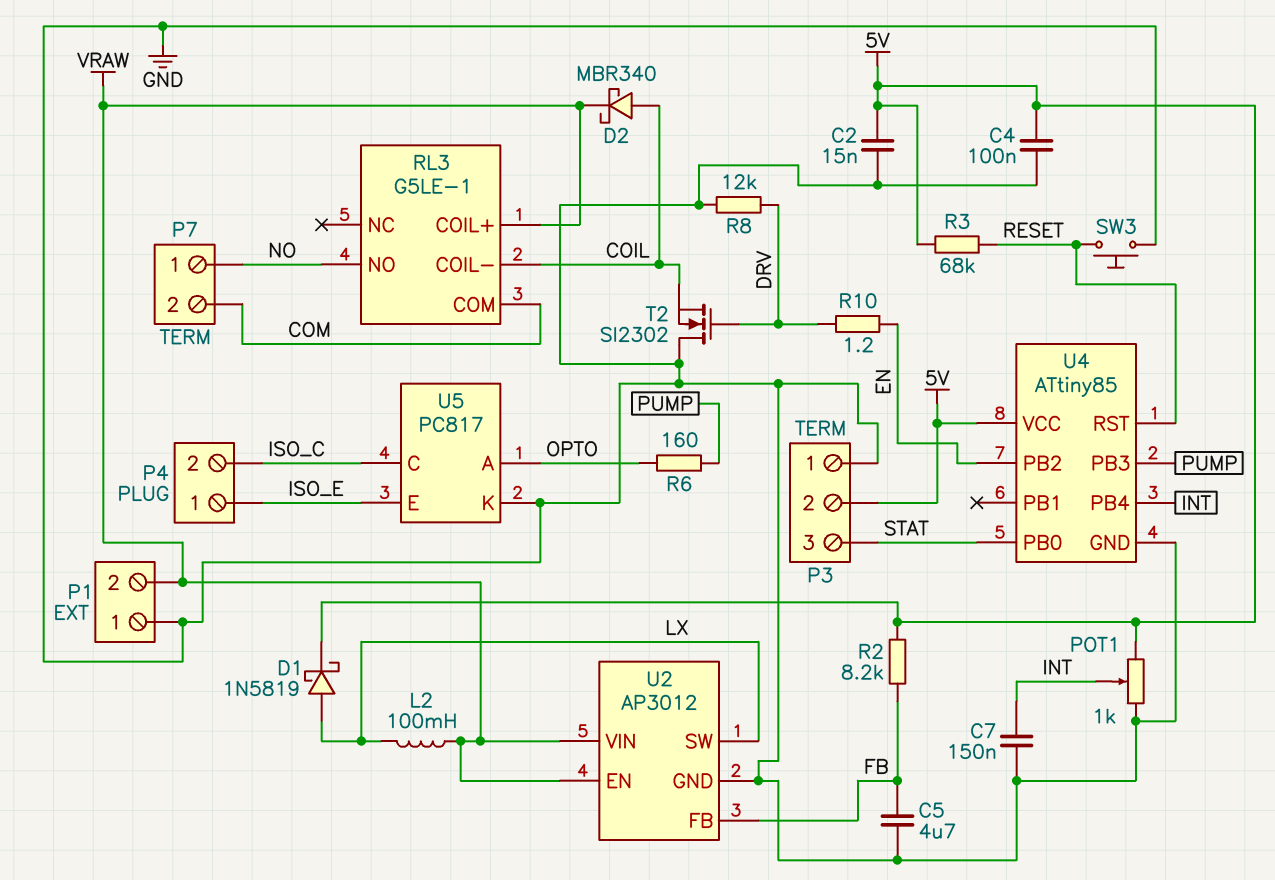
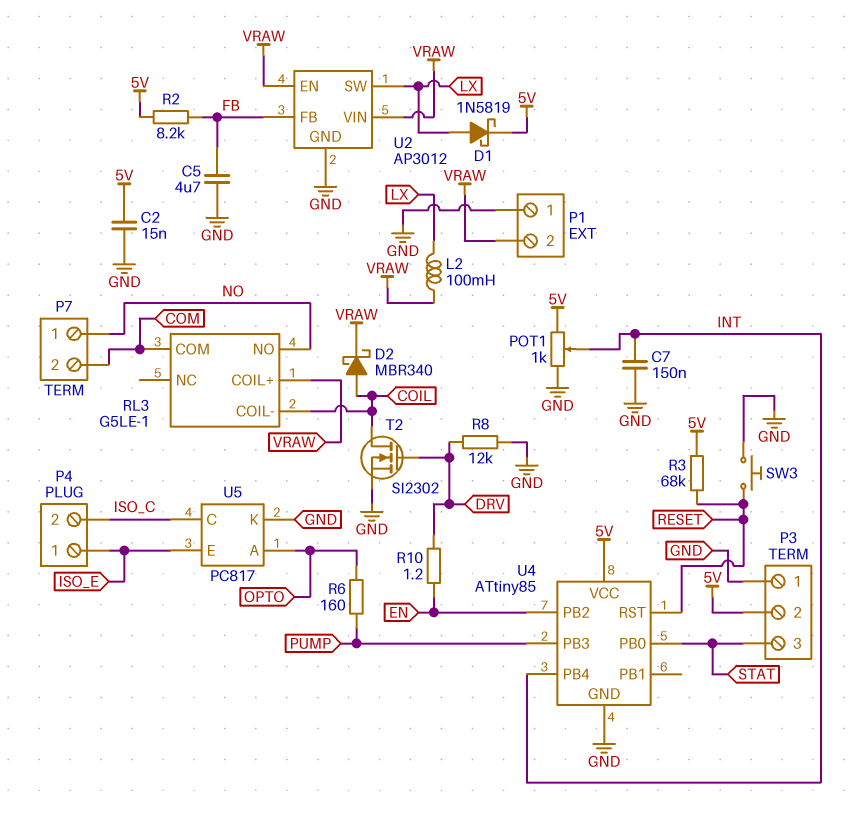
C4: 100nF (5V, GND) -> none
T2: NMOS SI2302 (G DRV, D GND, S COIL) -> NMOS SI2302 (G DRV, D COIL, S GND)

